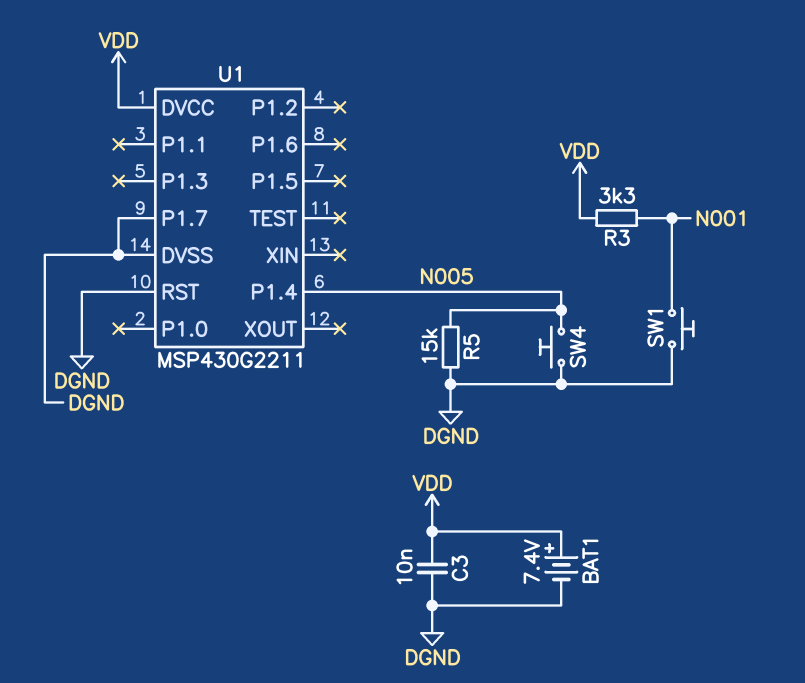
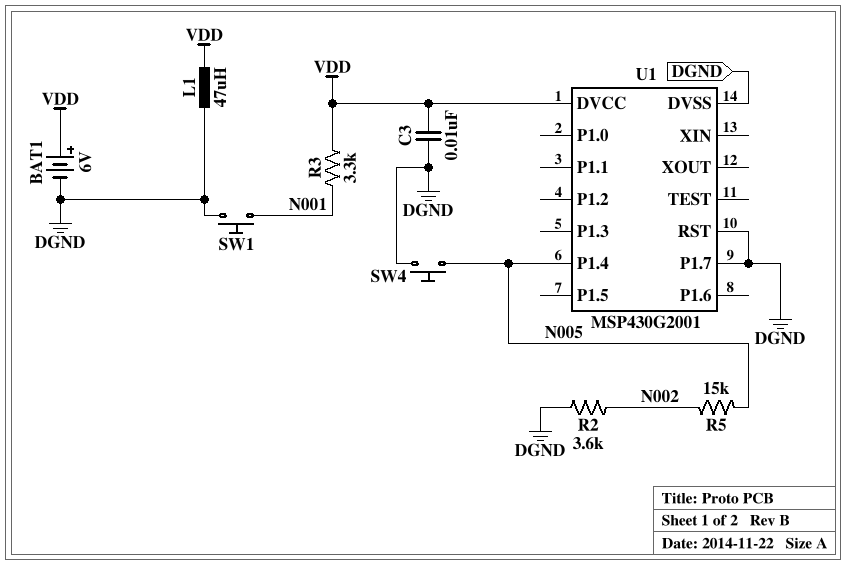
BAT1: 7.4V (plus VDD, minus DGND) -> 6V (plus VDD, minus DGND)
L1: none -> 47uH (DGND, VDD)
R2: none -> 3.6k (DGND, N002)
R5: 15k (DGND, N005) -> 15k (N002, N005)
U1: MSP430G2211 -> MSP430G2001

